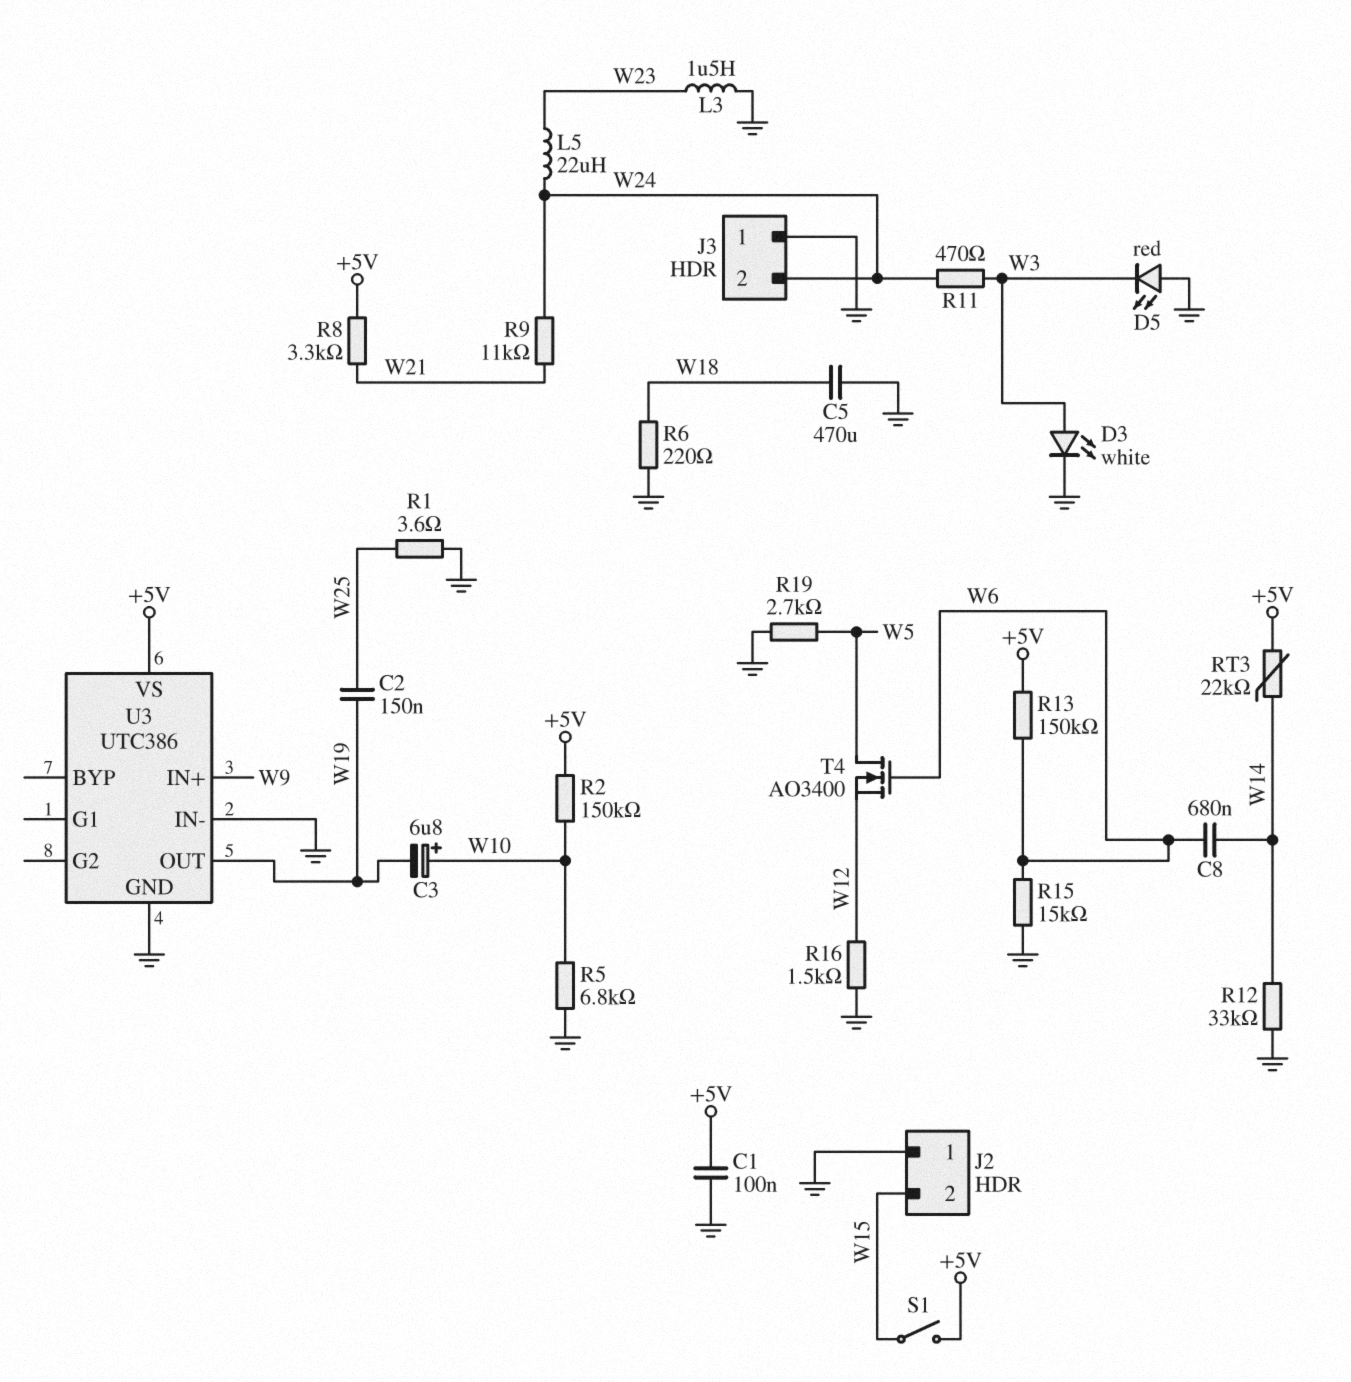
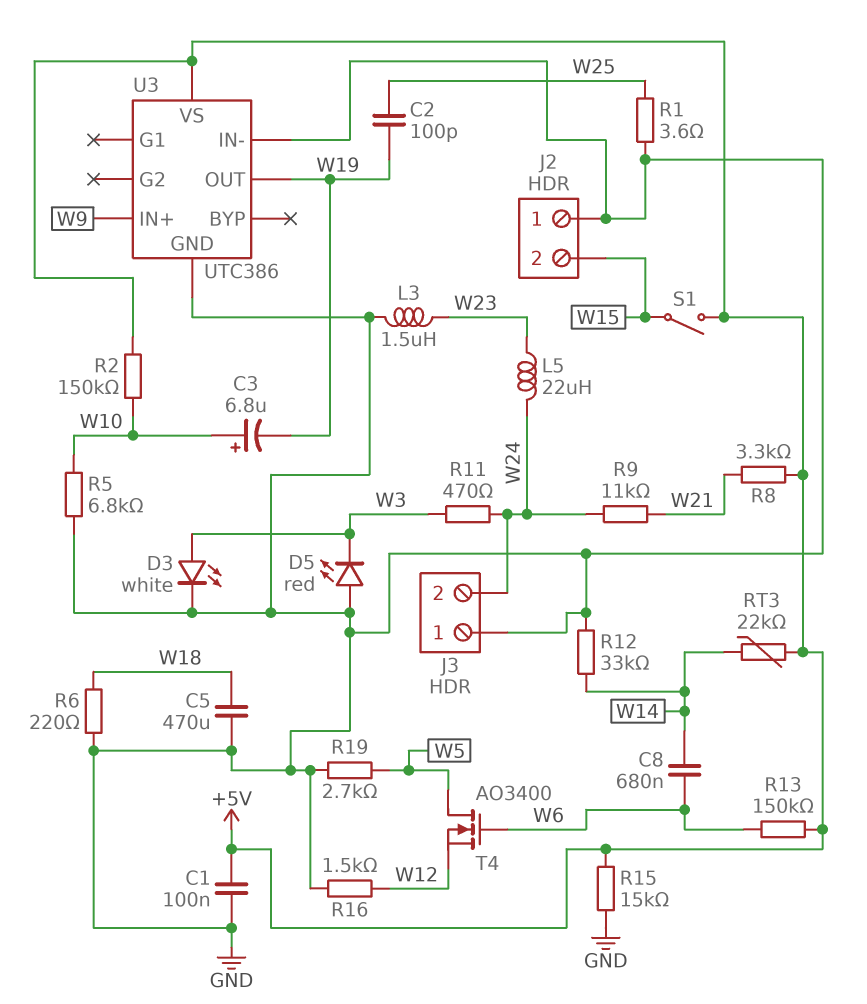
C2: 150nF (W19, W25) -> 100pF (W19, W25)
R15: 15k (GND, W6) -> 15k (+5V, GND)

